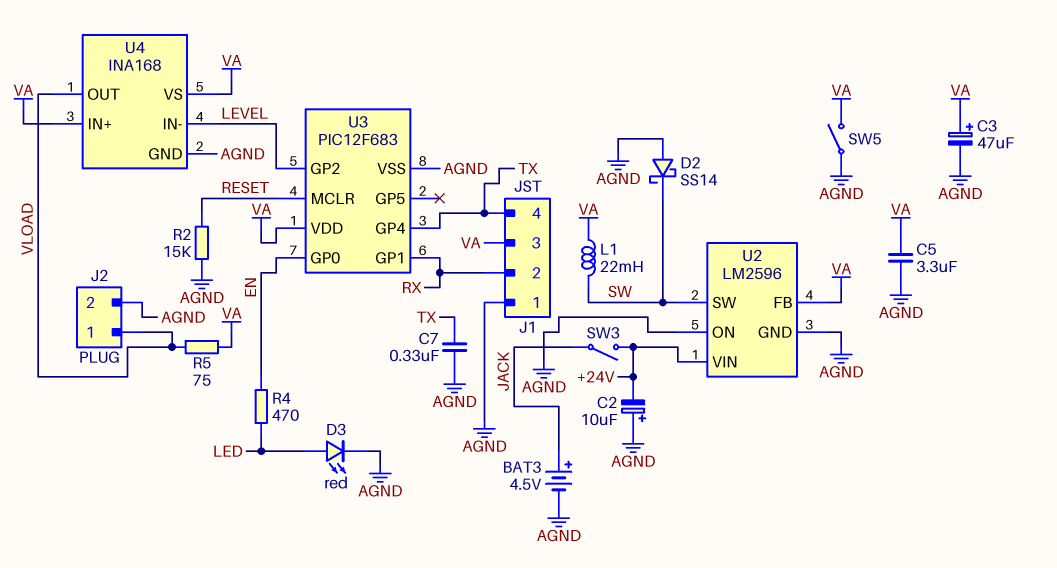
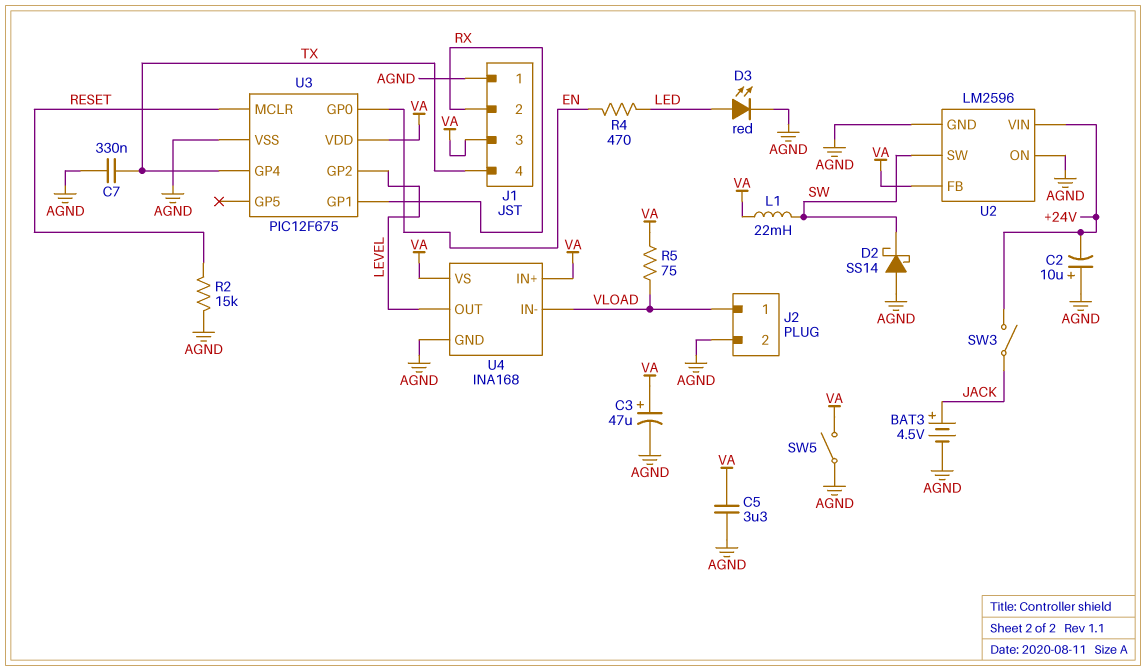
U3: PIC12F683 -> PIC12F675
U4 pin IN-: LEVEL -> VLOAD
U4 pin OUT: VLOAD -> LEVEL

